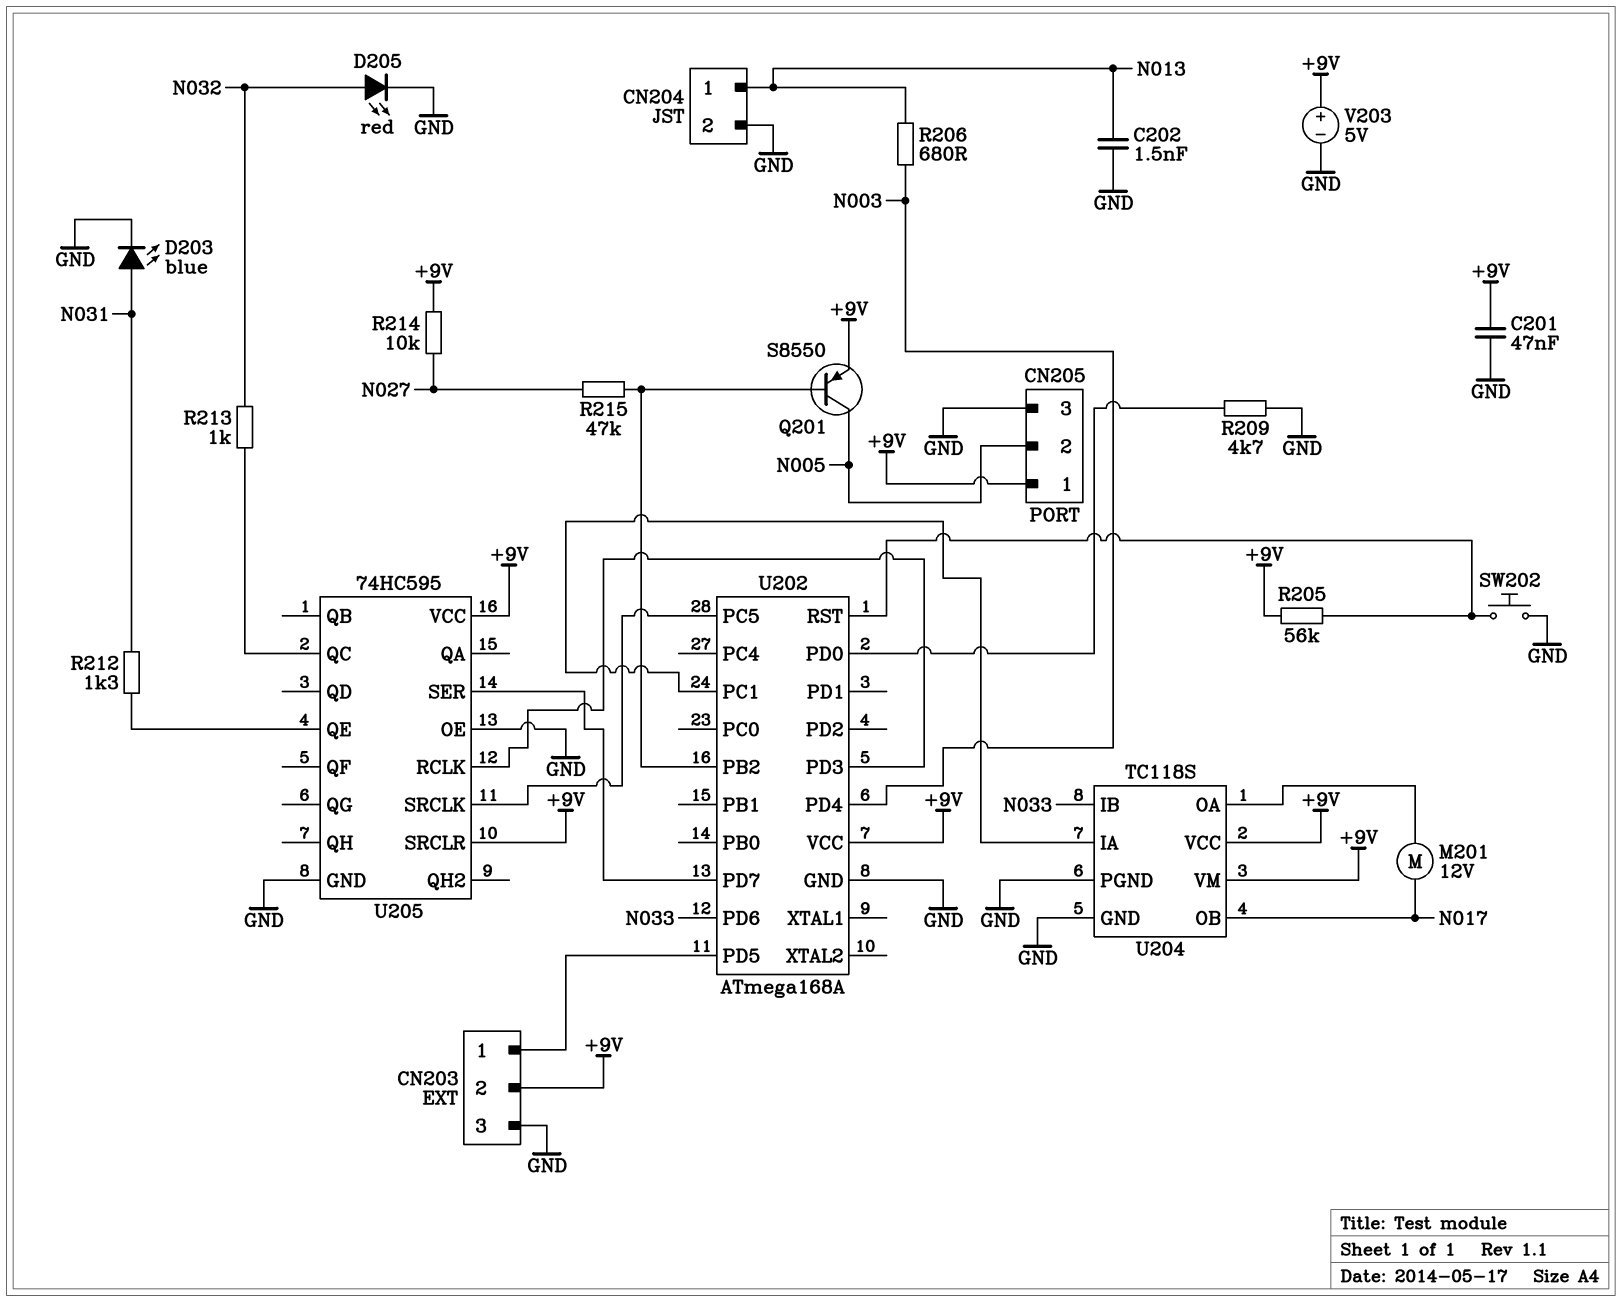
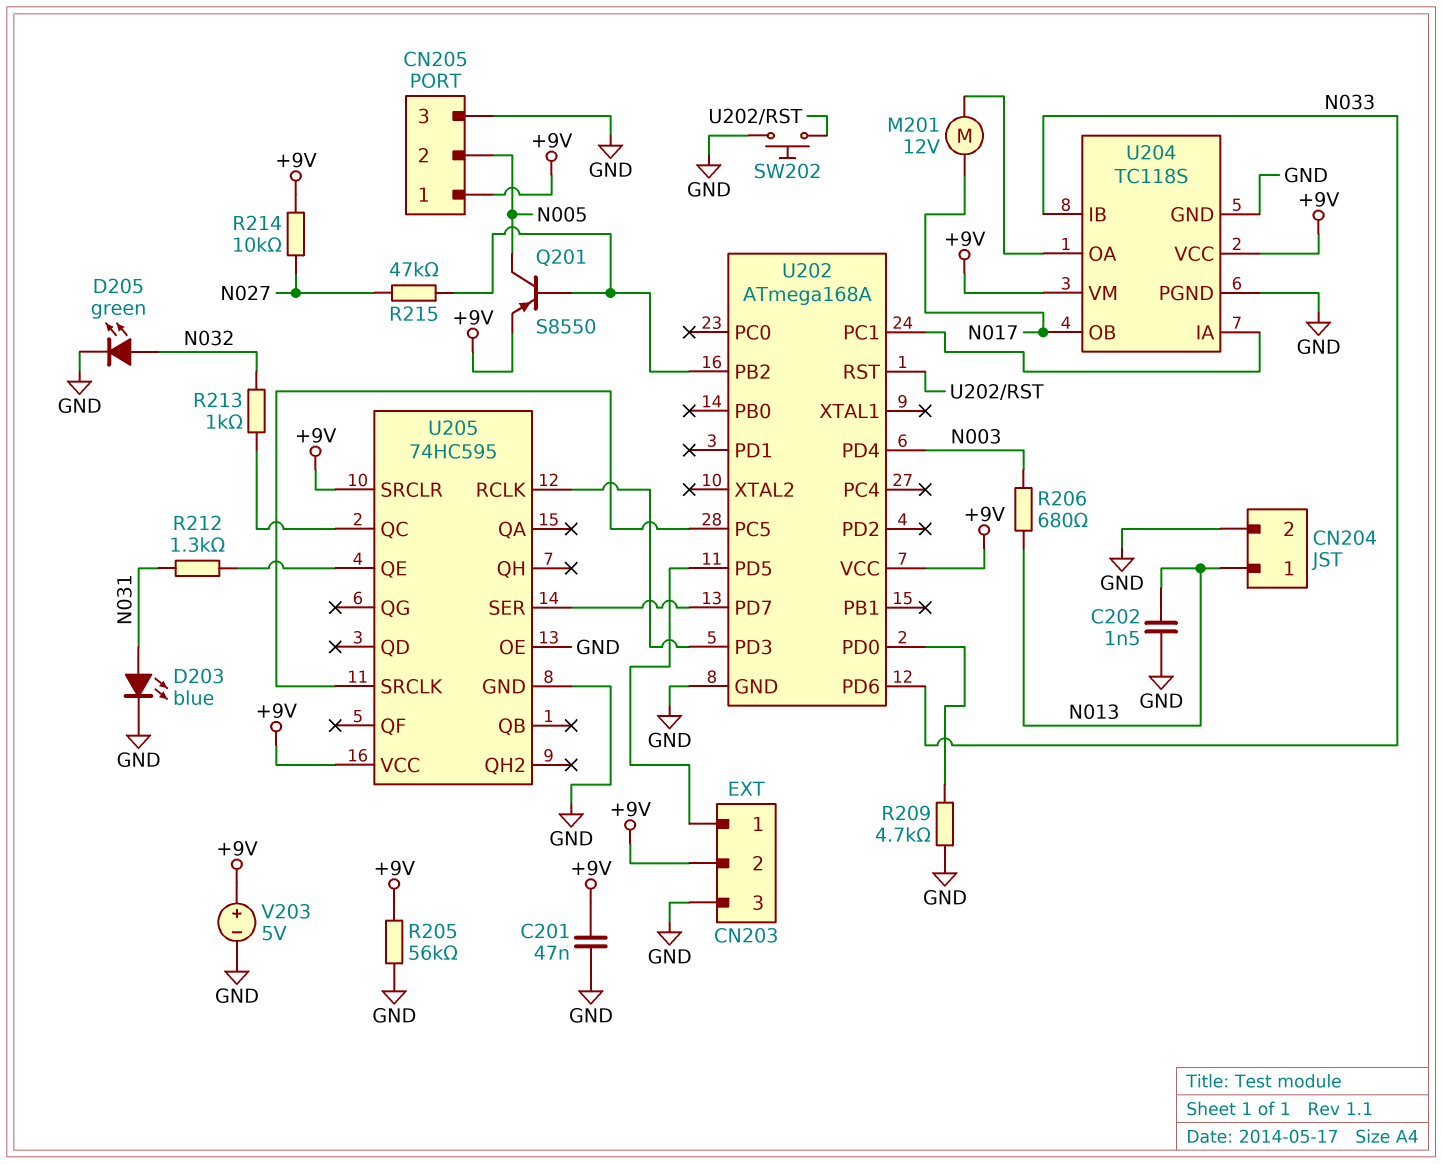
D205: LED red (A N032, K GND) -> LED green (A N032, K GND)
R205: 56k (+9V, U202/RST) -> 56k (+9V, GND)

